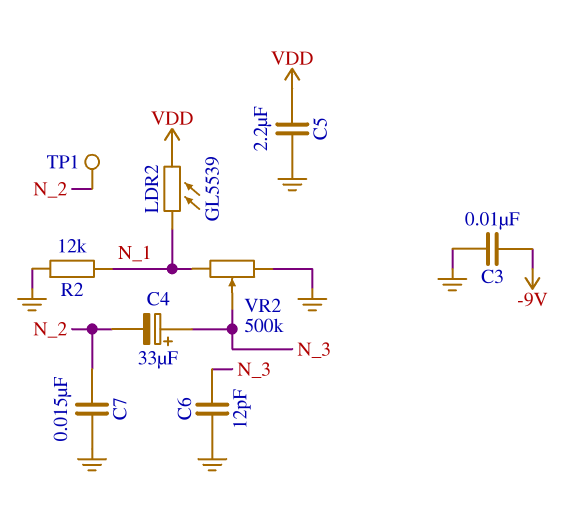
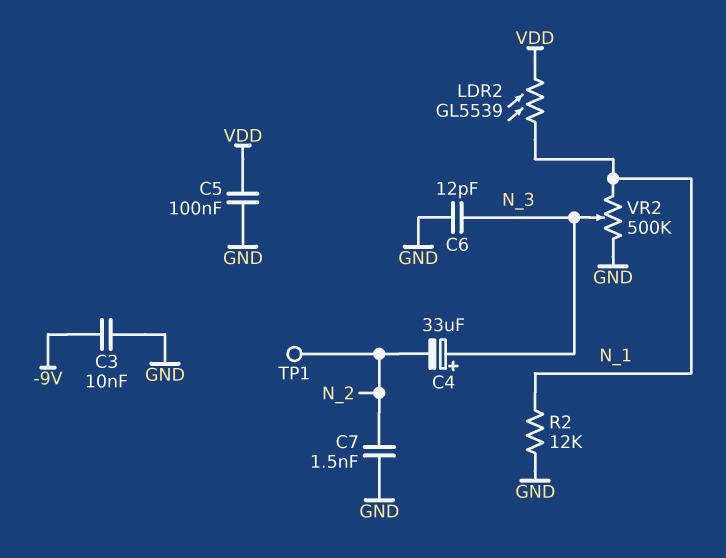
C5: 2.2uF (GND, VDD) -> 100nF (GND, VDD)
C7: 15nF (GND, N_2) -> 1.5nF (GND, N_2)

